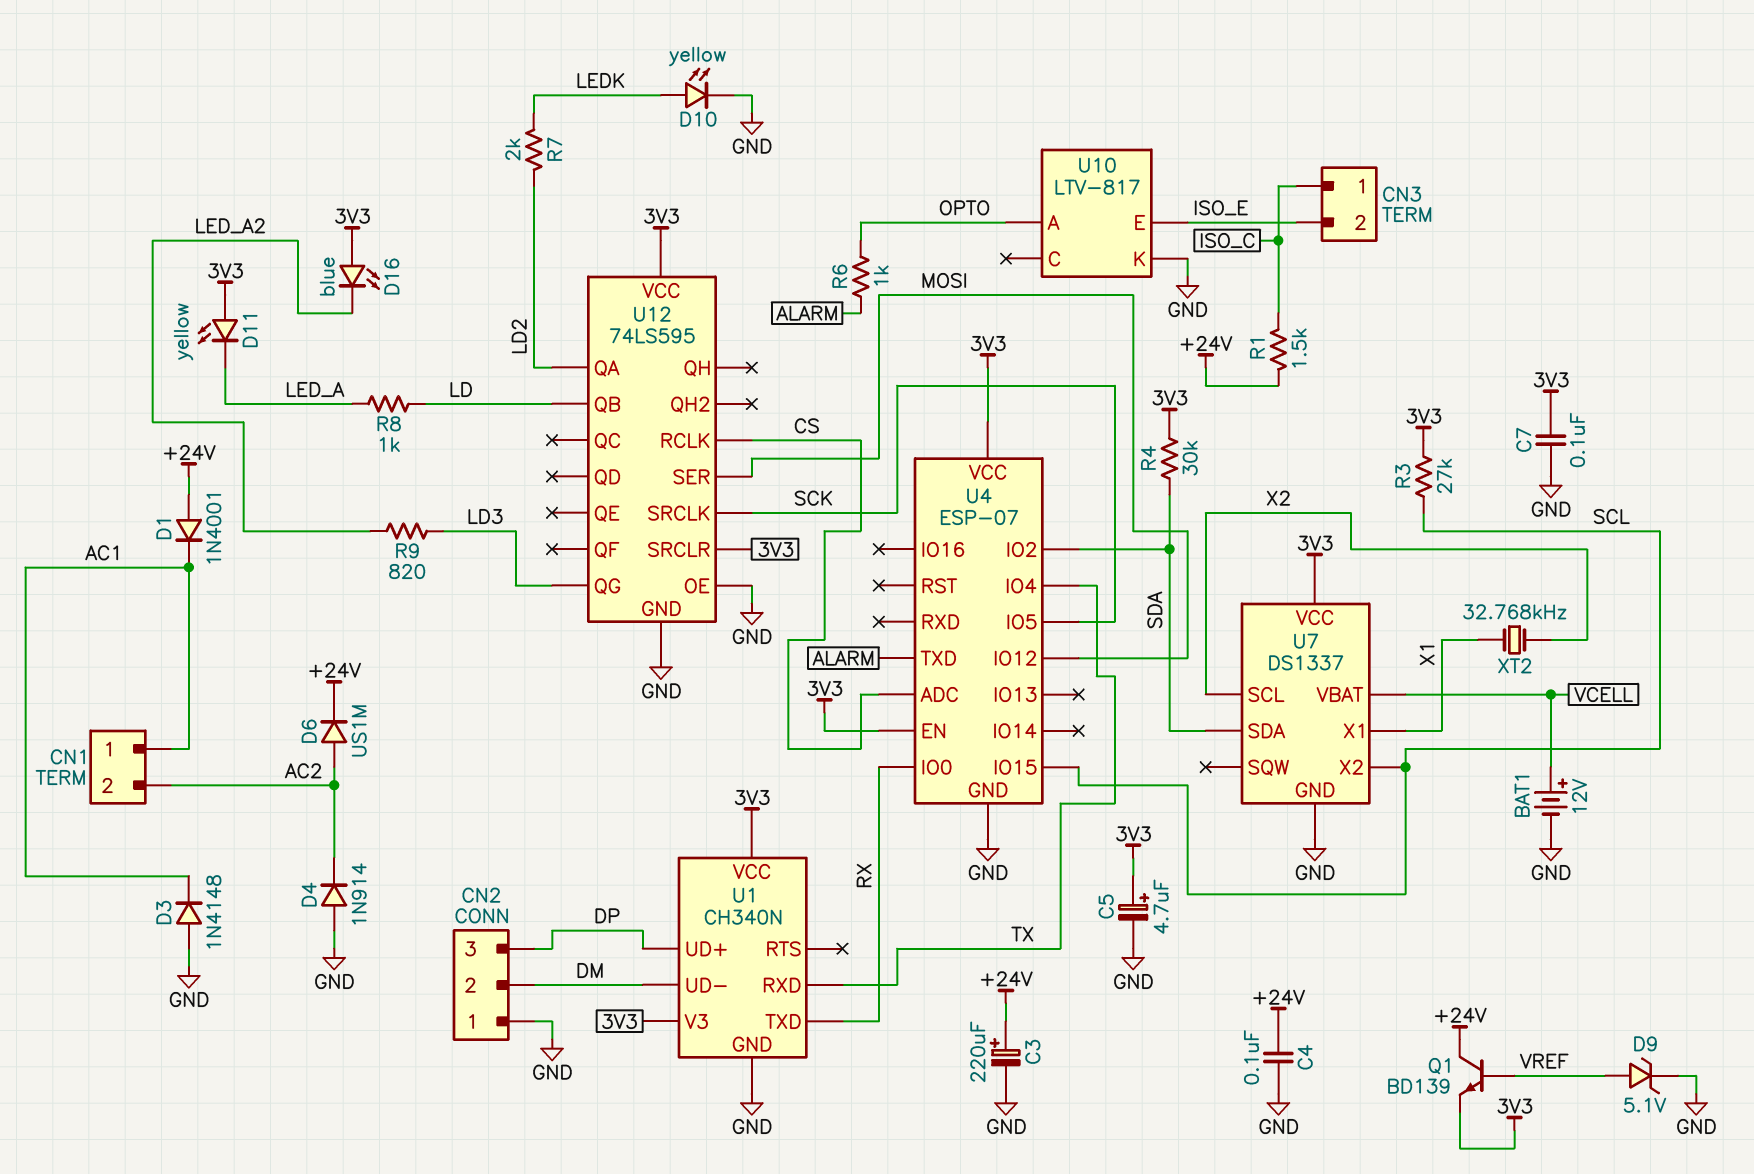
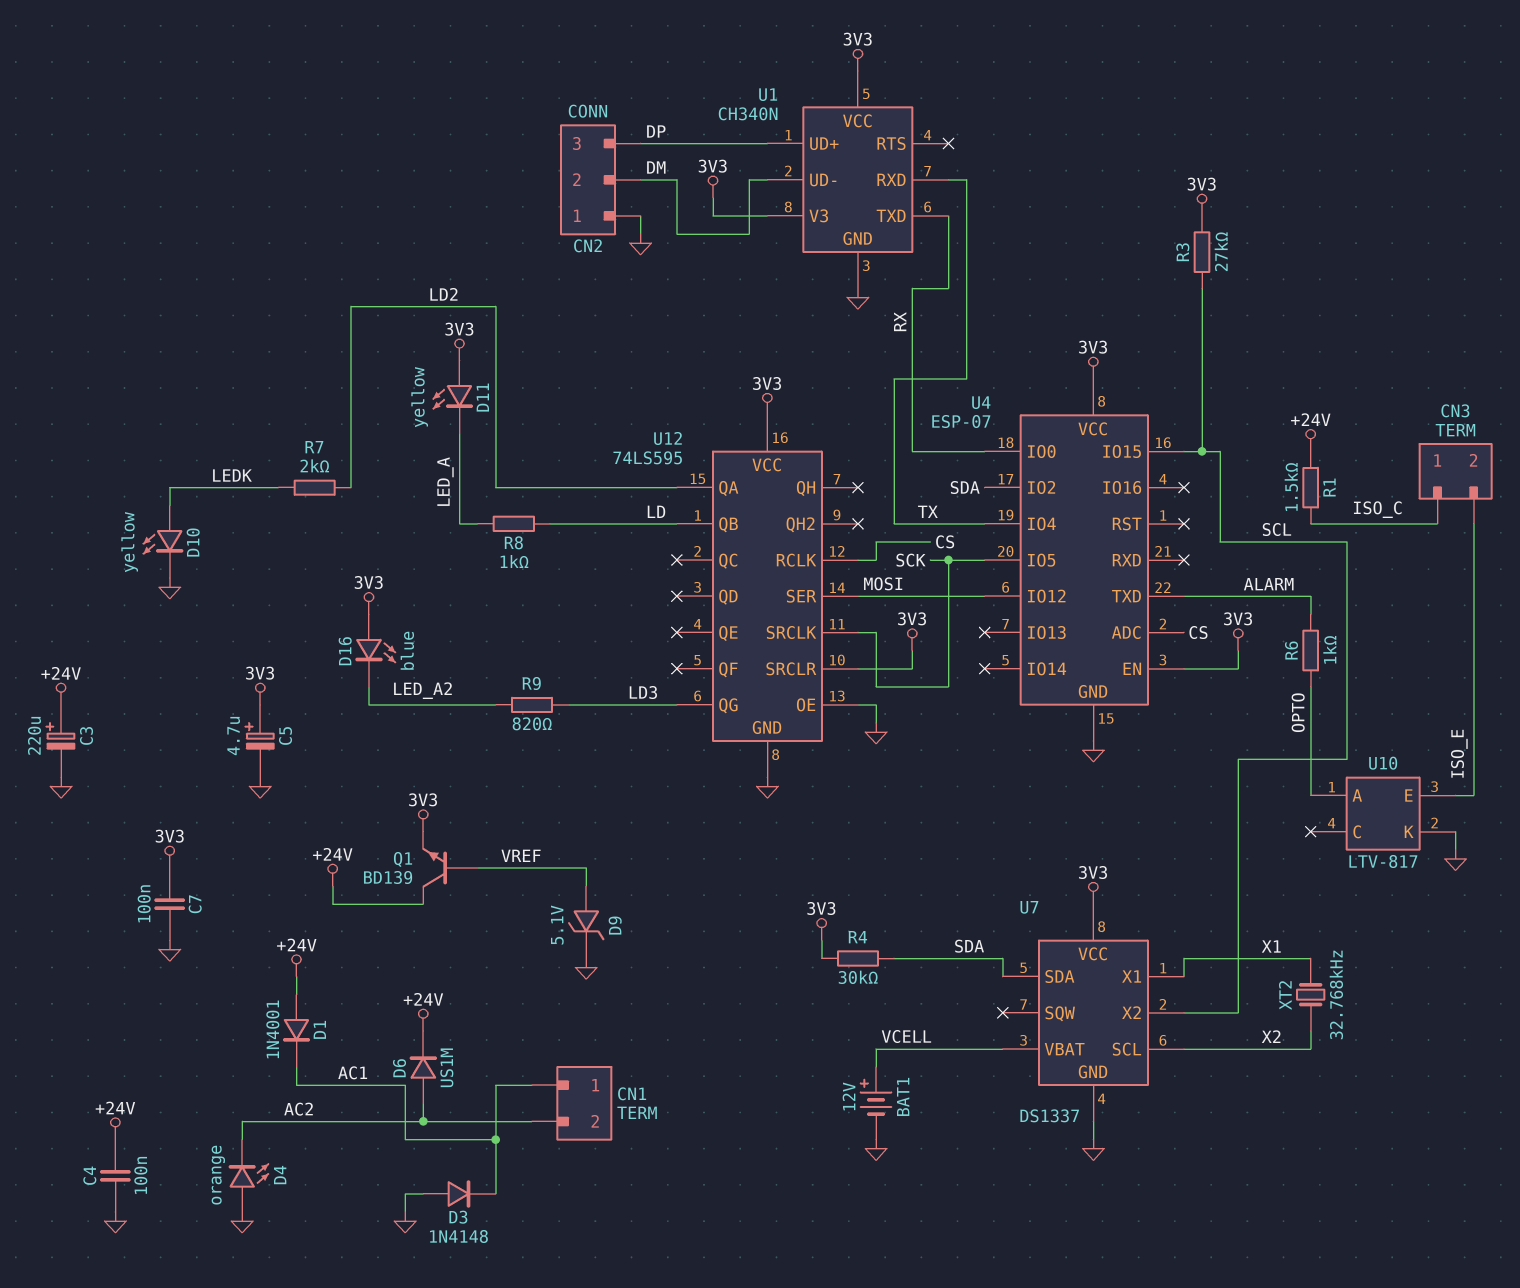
D4: diode 1N914 (A GND, K AC2) -> LED orange (A GND, K AC2)

